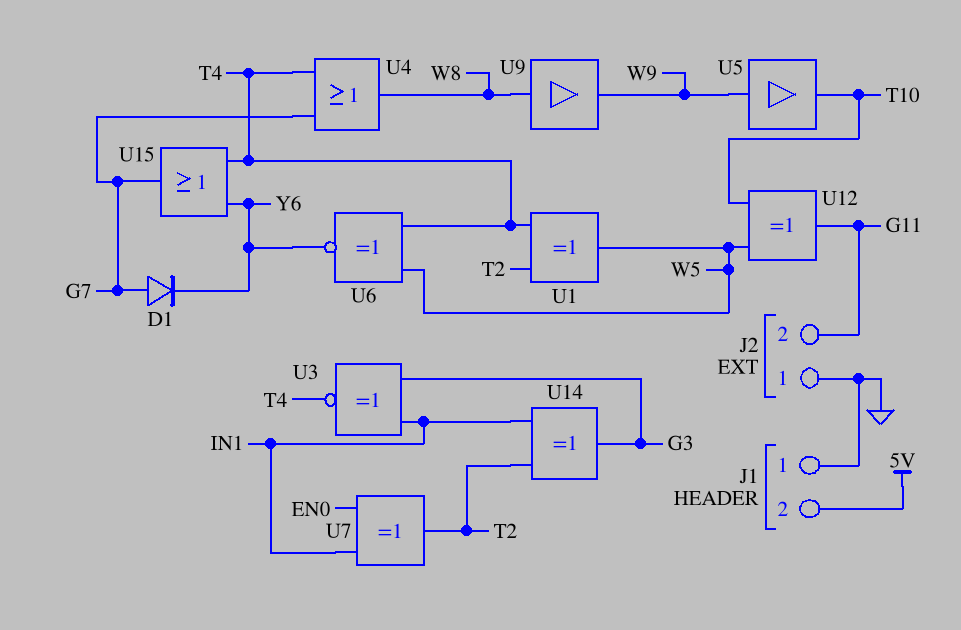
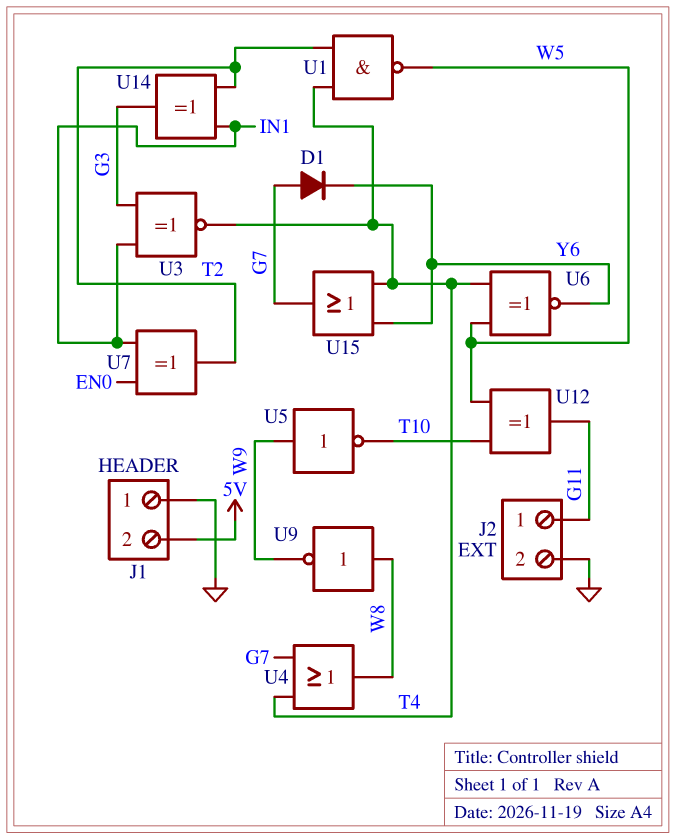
J2 pin 1: GND -> G11
J2 pin 2: G11 -> GND
U1: XOR (in T2, in T4, out W5) -> NAND (in T2, in T4, out W5)
U5: buffer (in W9, out T10) -> NOT (in W9, out T10)
U9: buffer (in W8, out W9) -> NOT (in W8, out W9)

